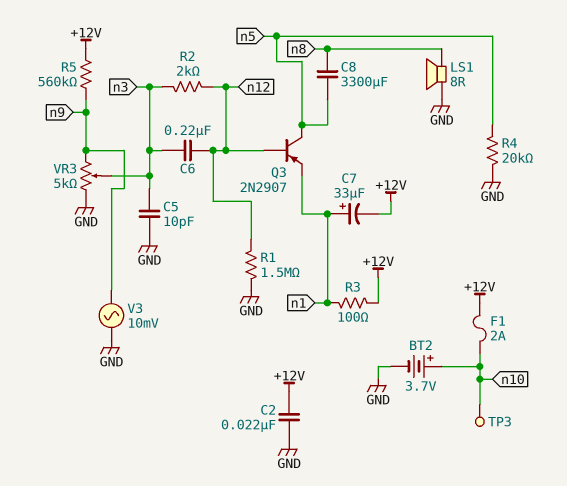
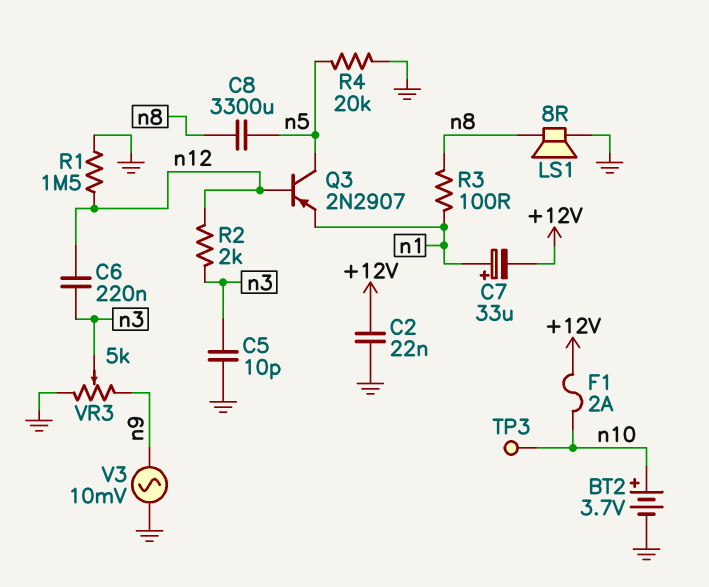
R3: 100 (+12V, n1) -> 100 (n1, n8)
R5: 560k (+12V, n9) -> none

